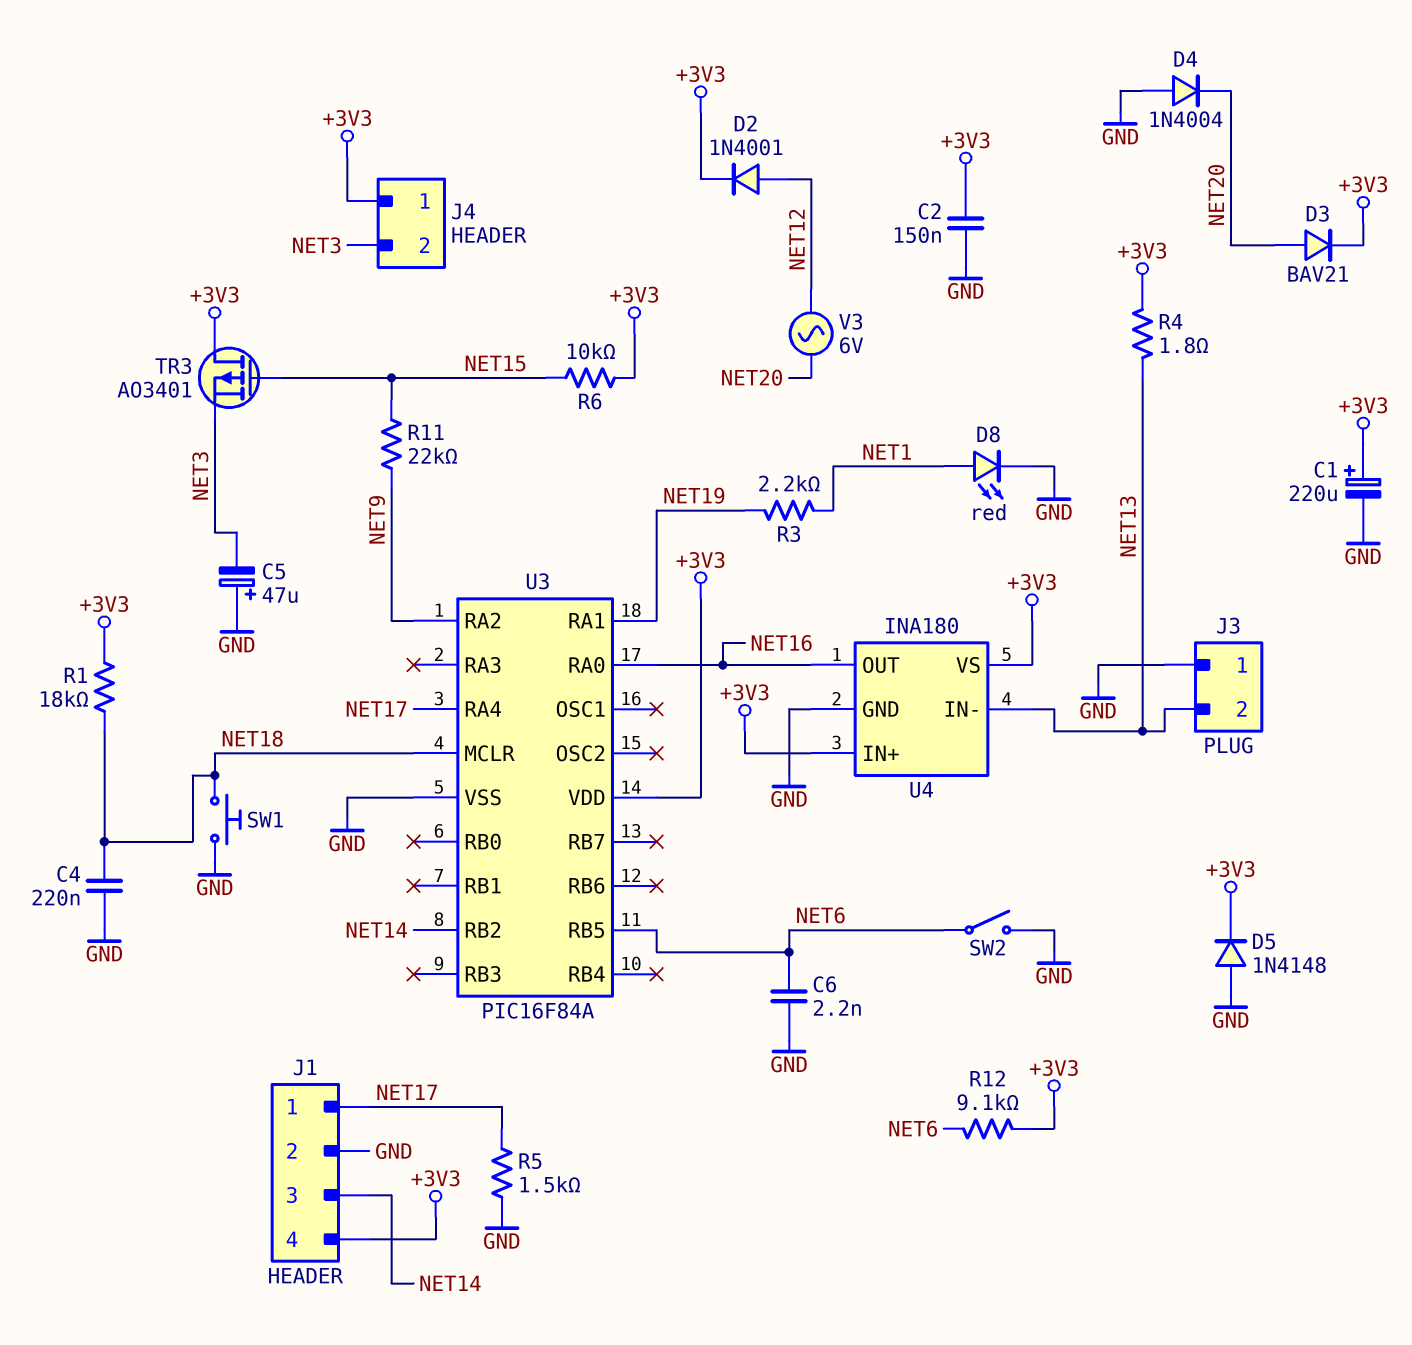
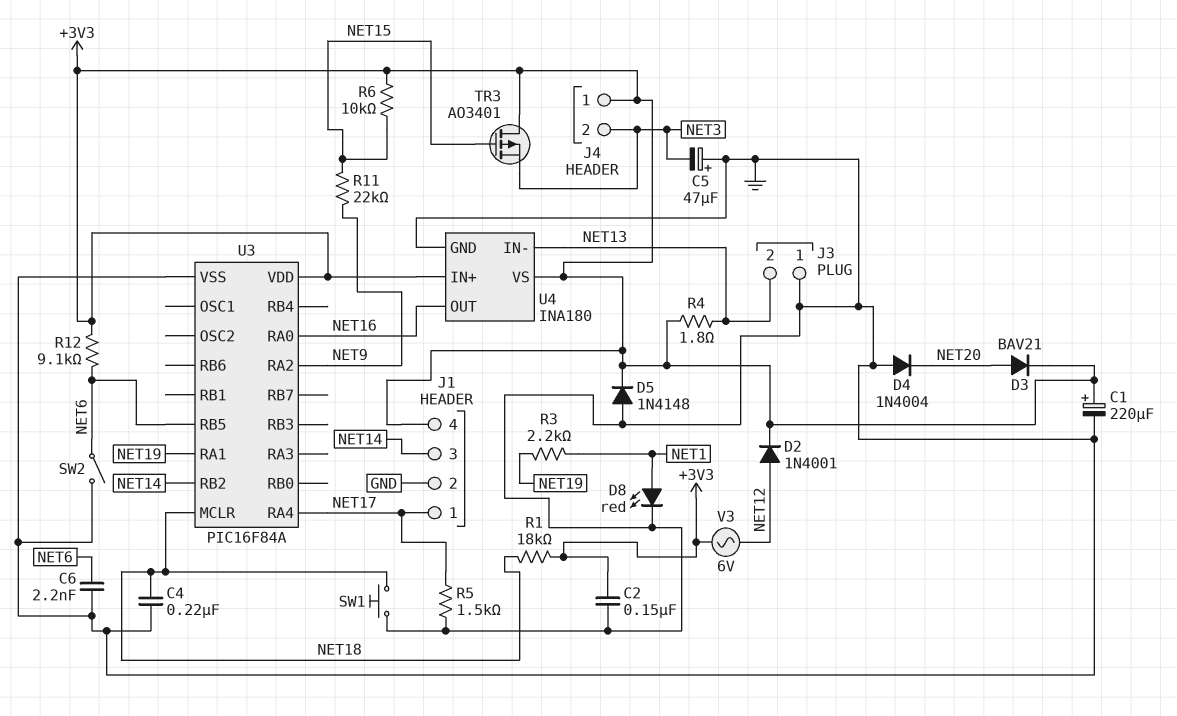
V3: AC 6V (NET12, NET20) -> AC 6V (+3V3, NET12)

